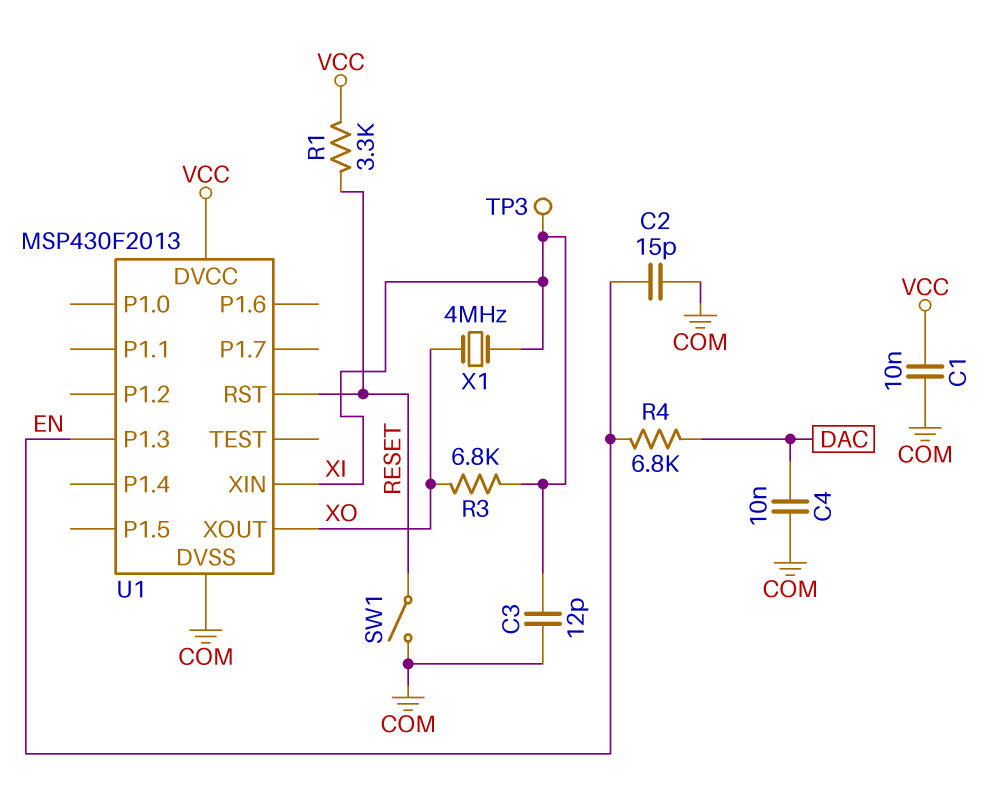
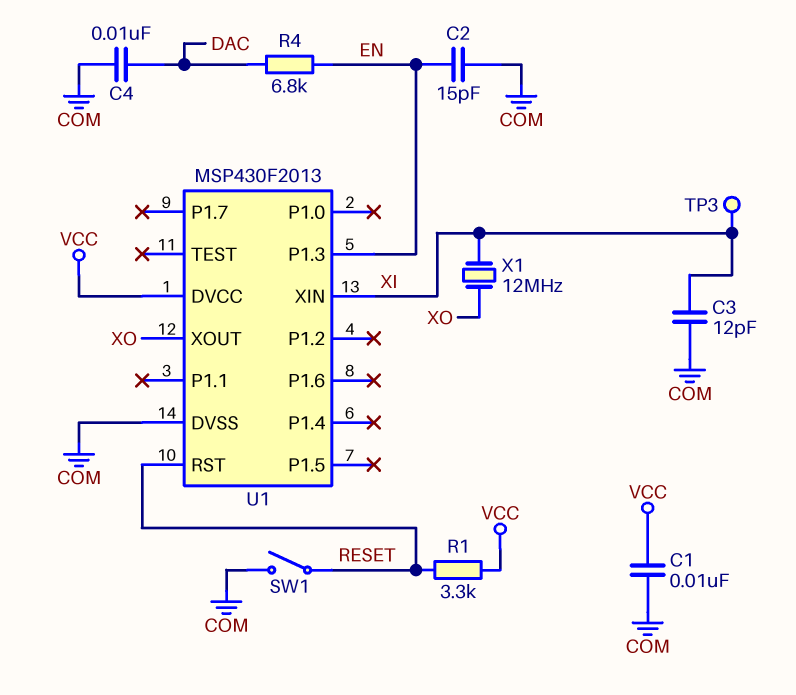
R3: 6.8k (XI, XO) -> none
X1: 4MHz (XI, XO) -> 12MHz (XI, XO)

